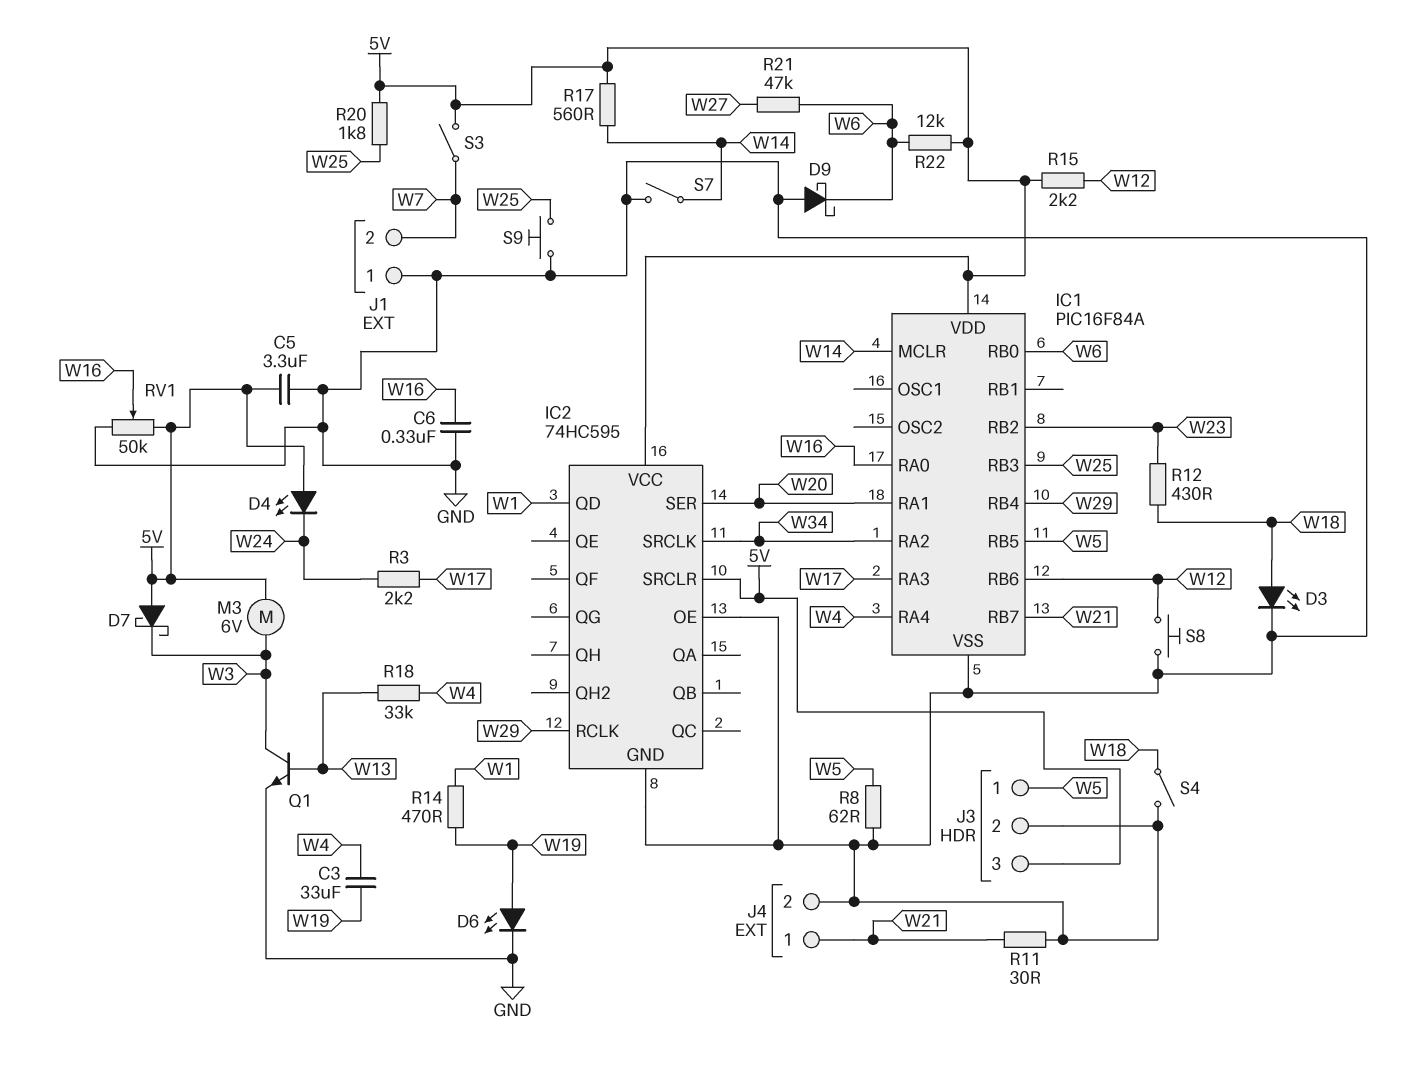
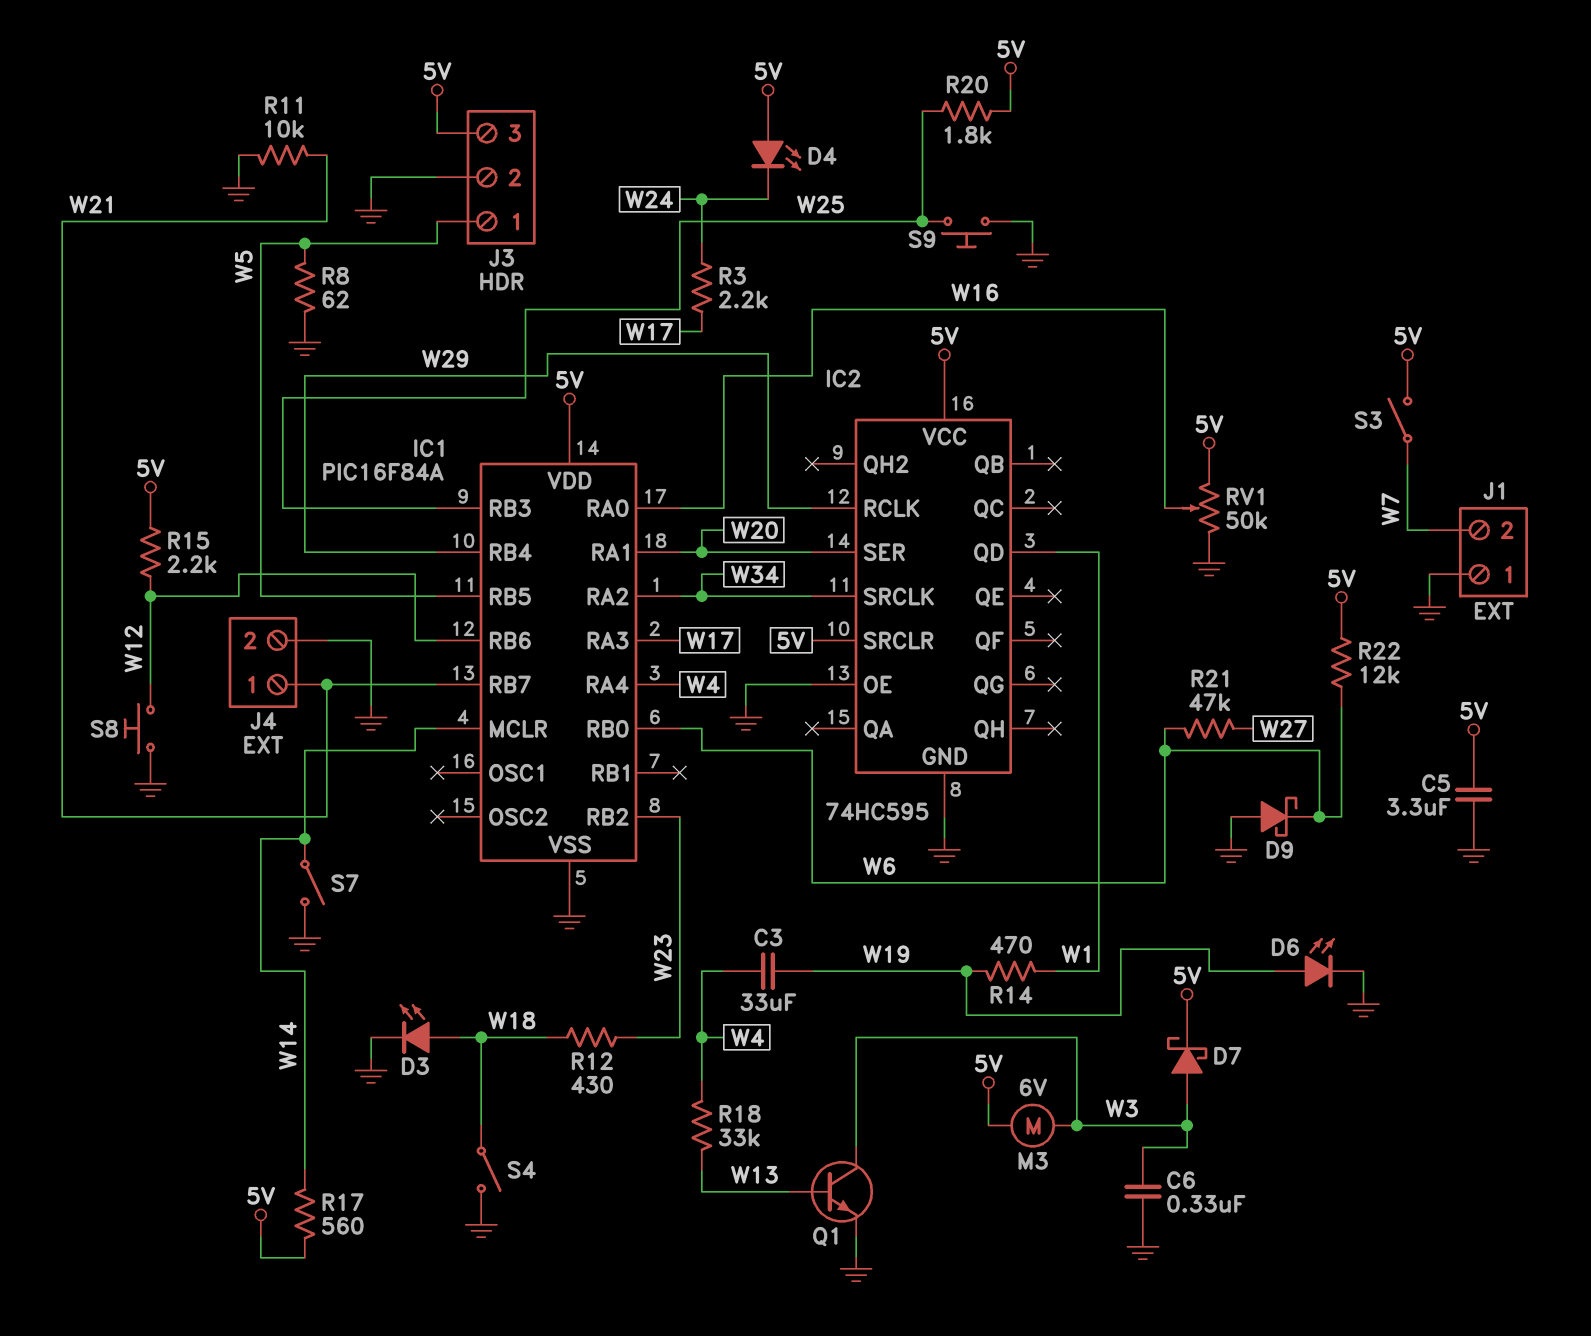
C6: 330nF (GND, W16) -> 330nF (GND, W3)
D7: schottky (A 5V, K W3) -> schottky (A W3, K 5V)
R11: 30 (GND, W21) -> 10k (GND, W21)

